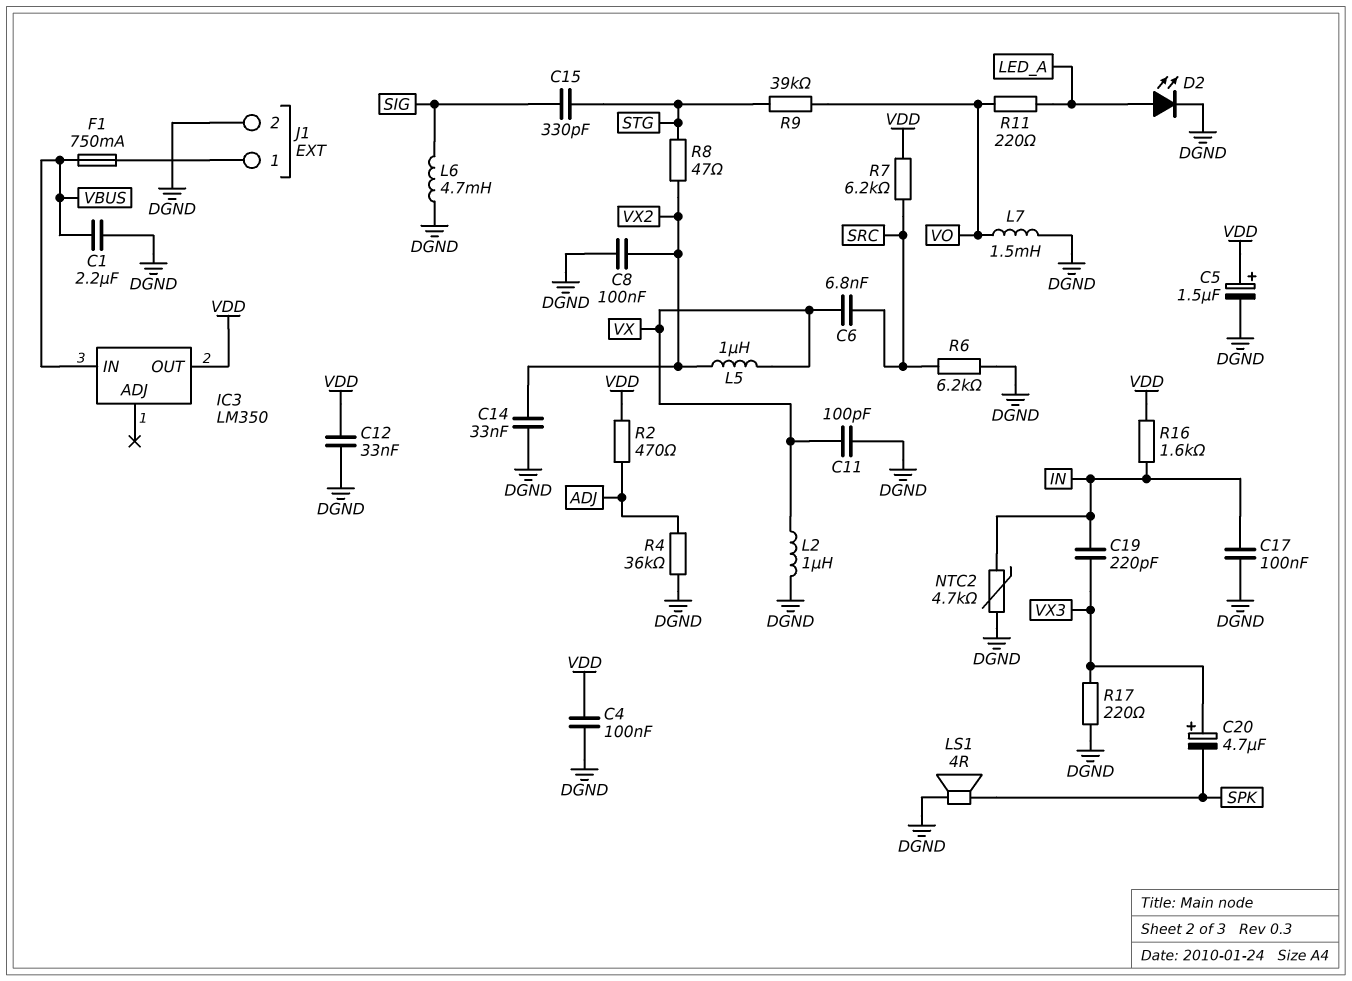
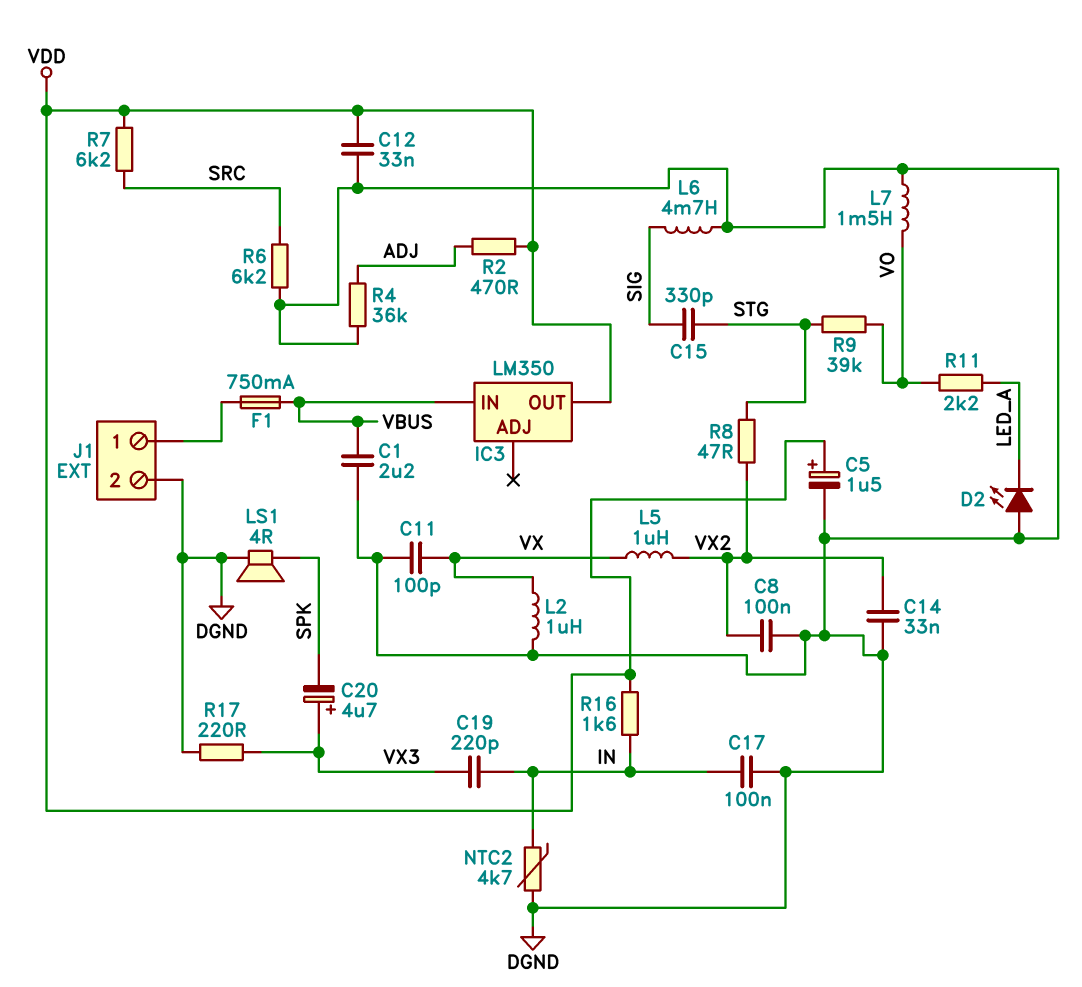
C4: 100nF (DGND, VDD) -> none
C6: 6.8nF (SRC, VX) -> none
D2: LED (A LED_A, K DGND) -> LED (A DGND, K LED_A)
R11: 220 (LED_A, VO) -> 2.2k (LED_A, VO)

